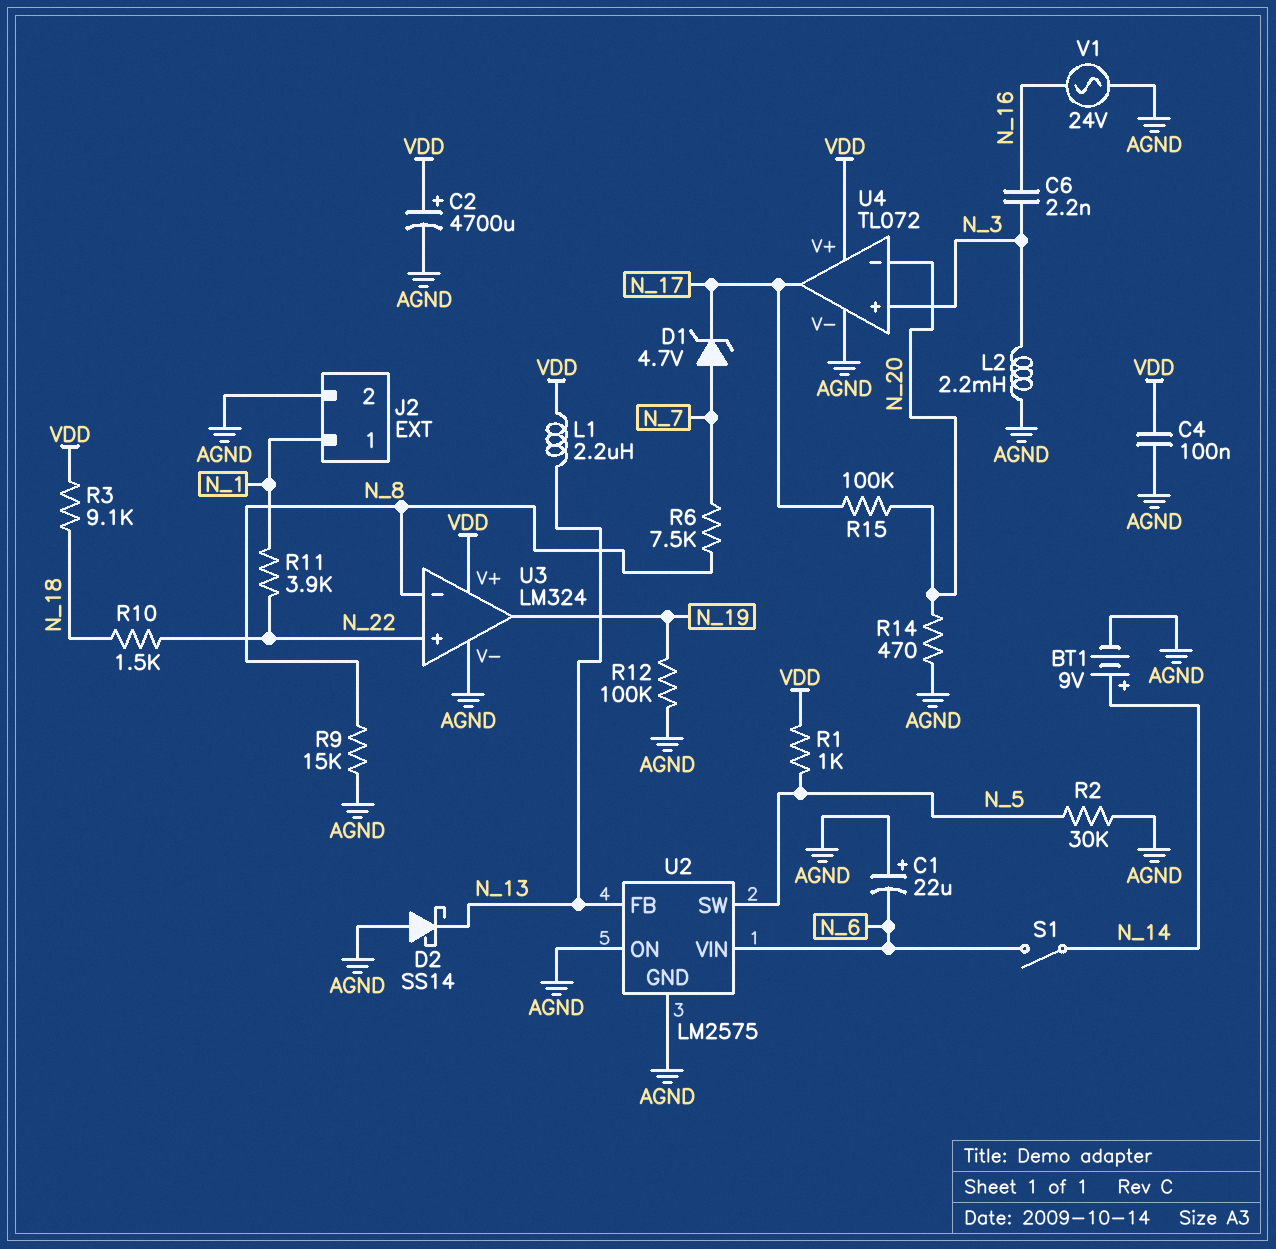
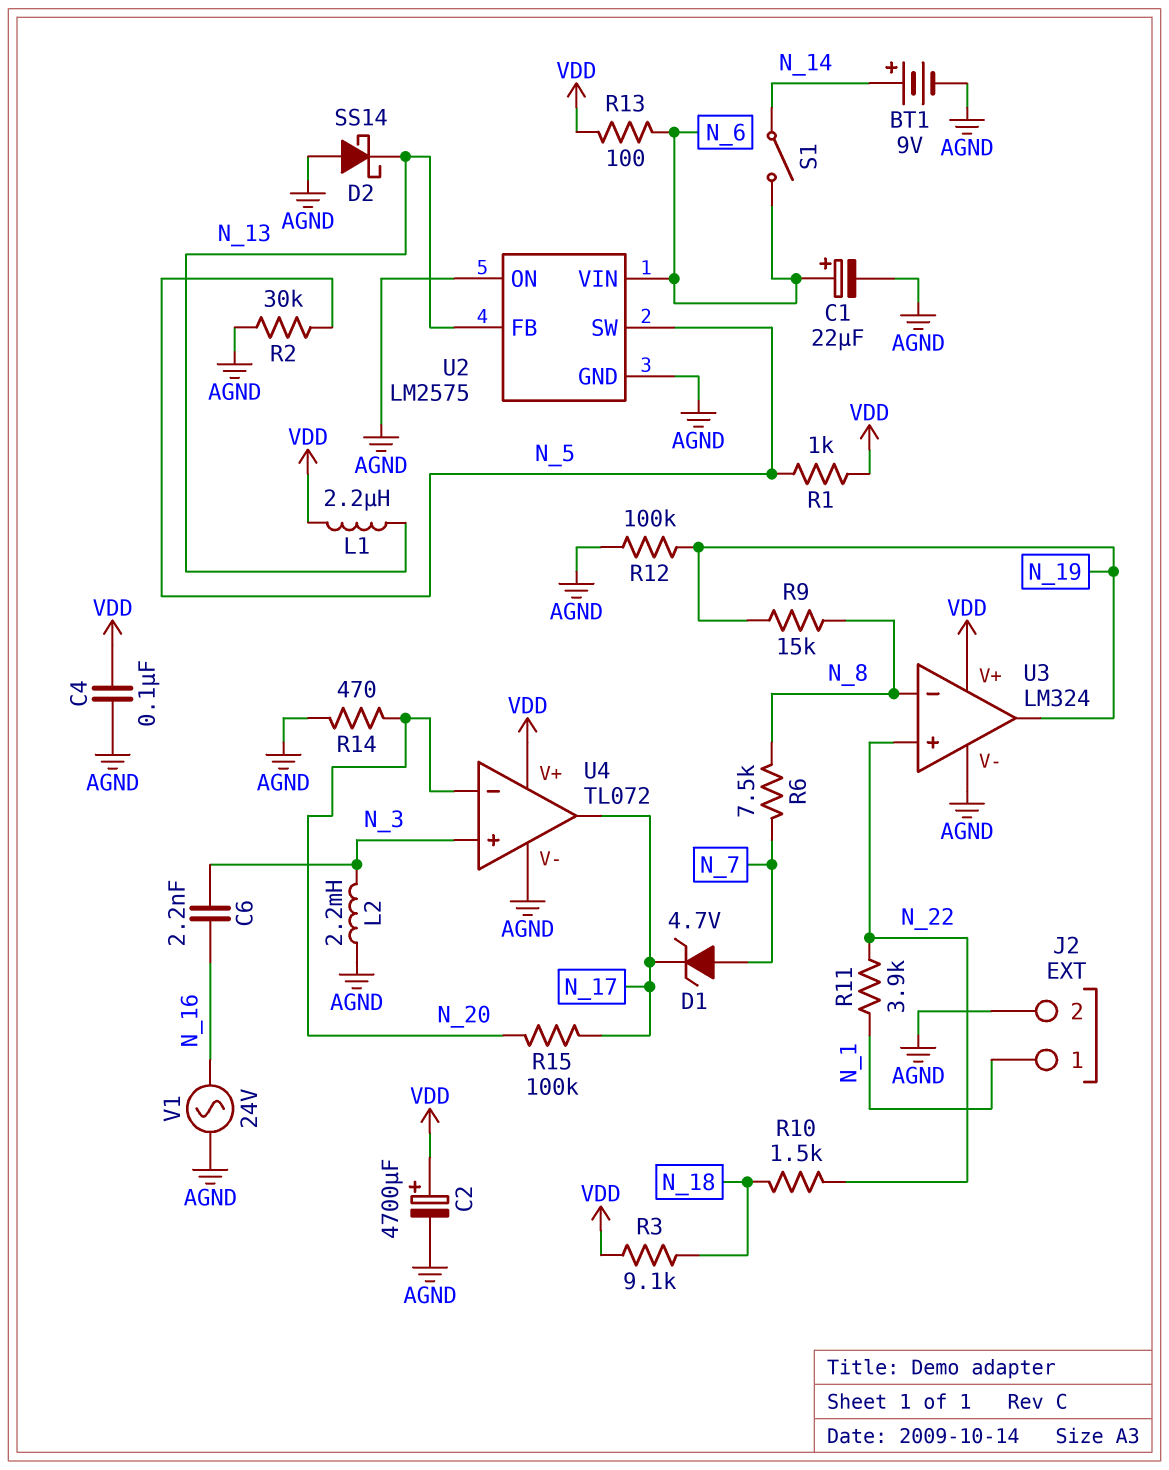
C1: 22uF (plus AGND, minus N_6) -> 22uF (plus N_6, minus AGND)
R9: 15k (AGND, N_8) -> 15k (N_8, N_19)
R13: none -> 100 (N_6, VDD)

